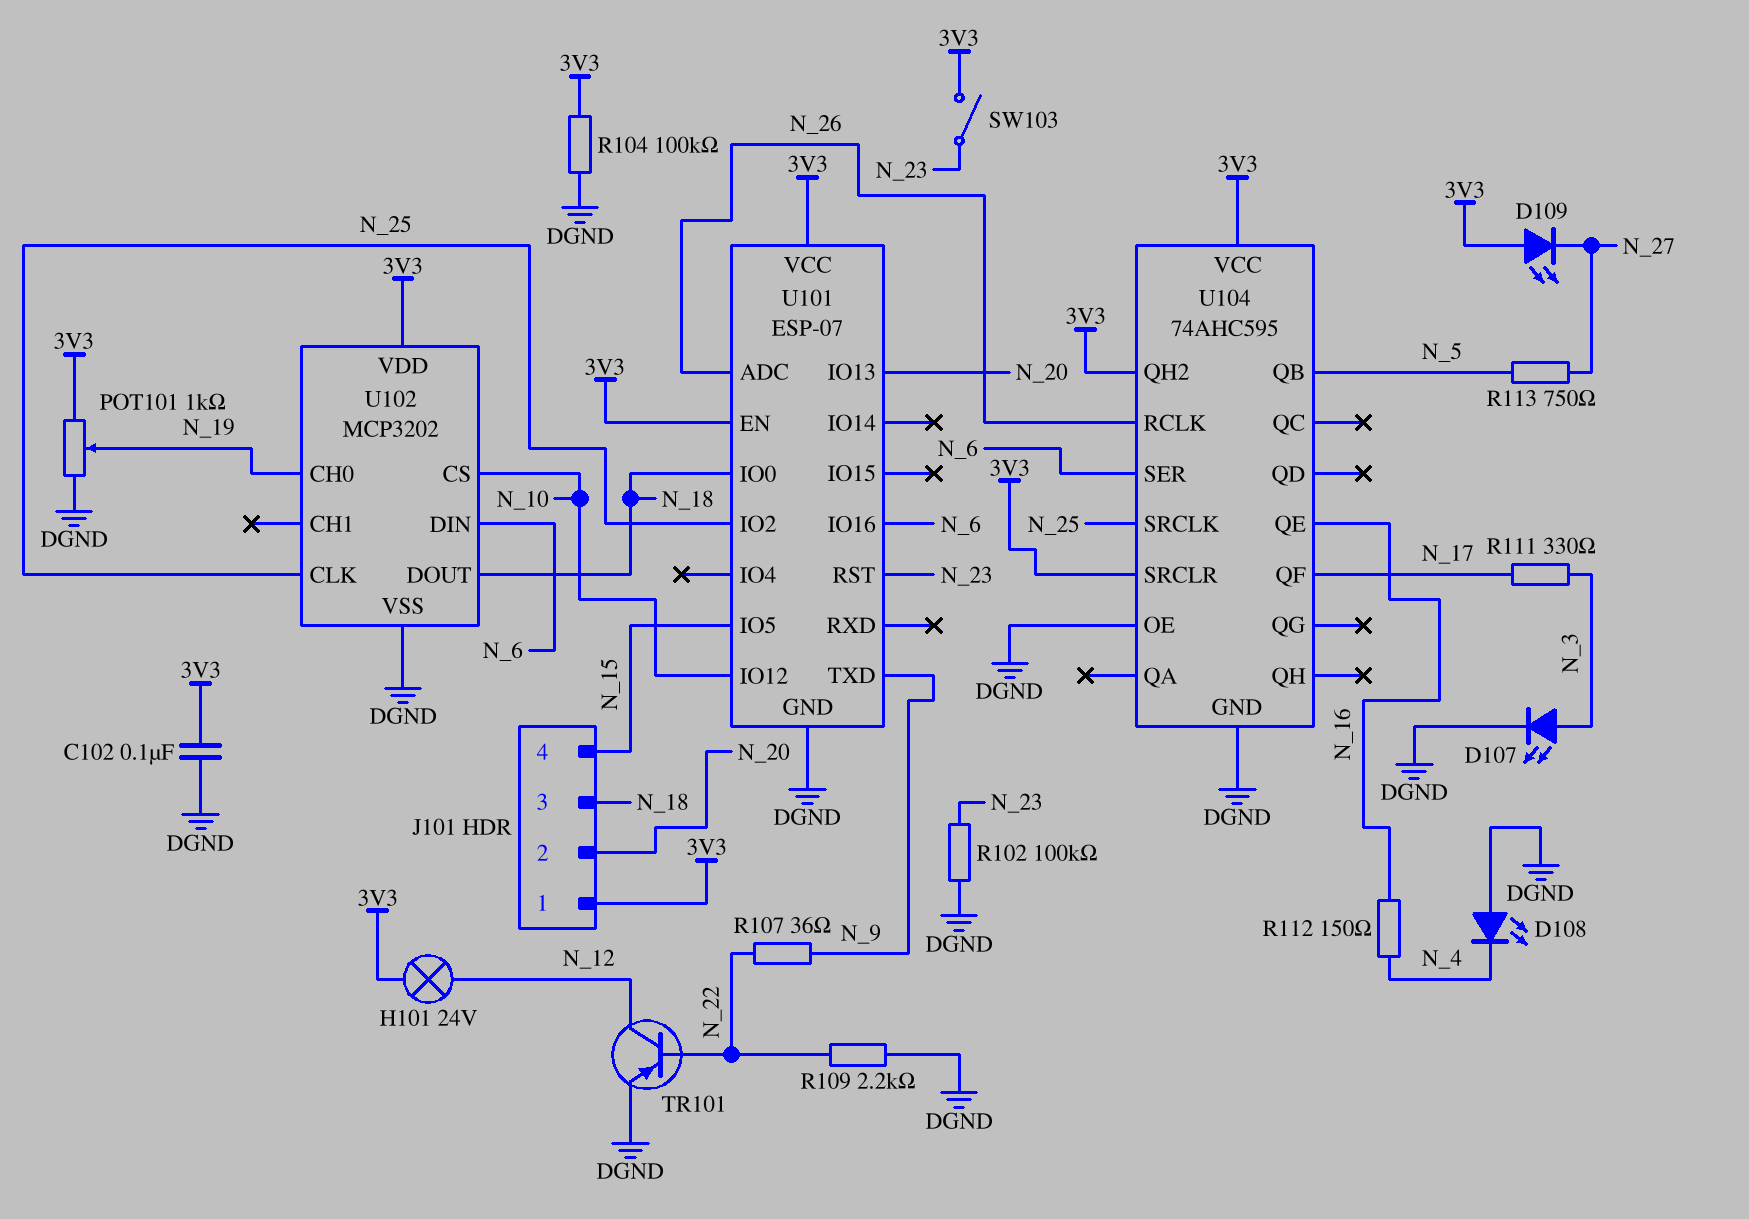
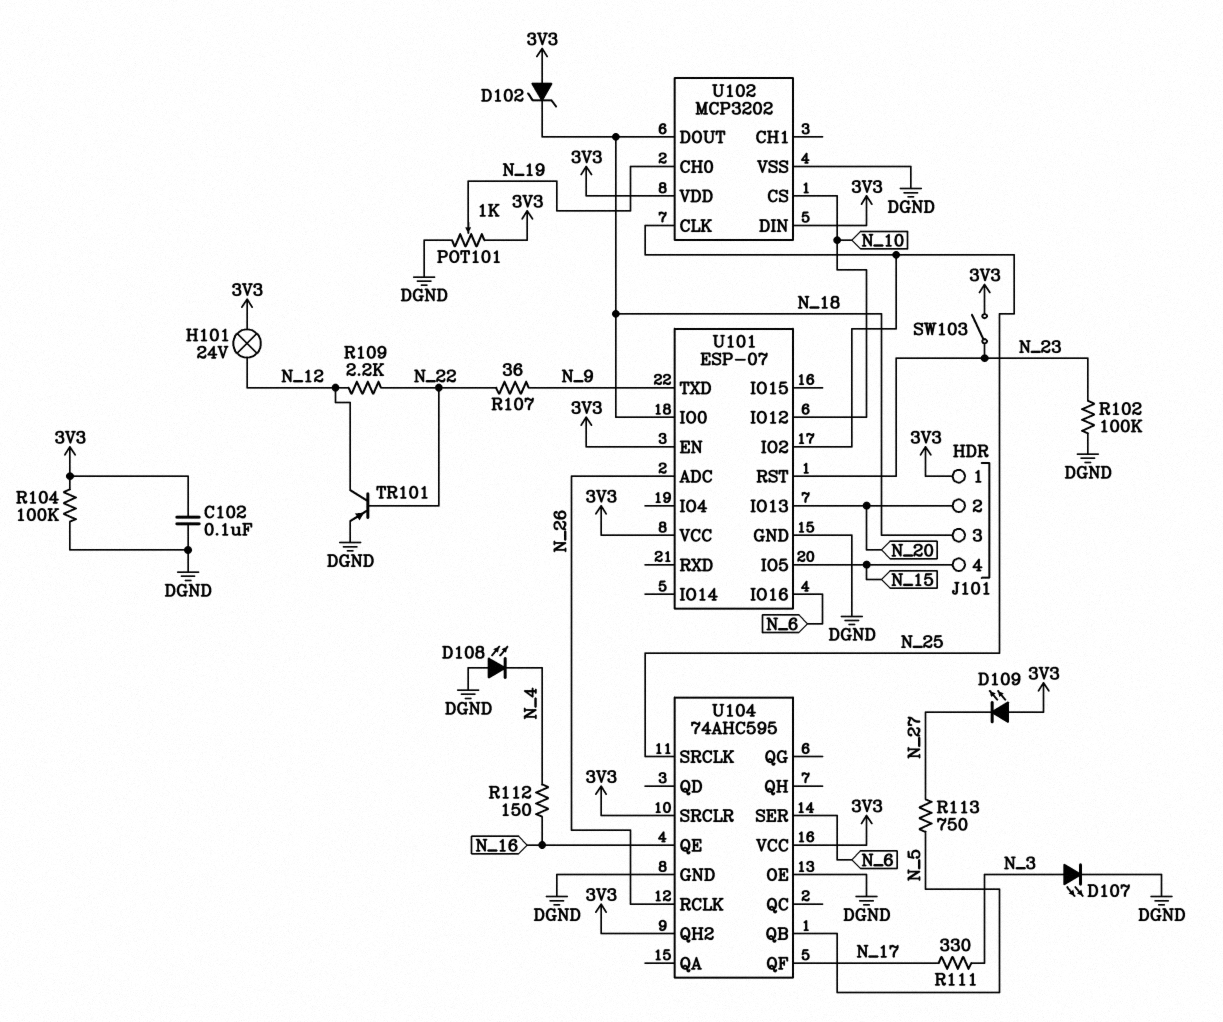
D102: none -> zener (A 3V3, K N_18)
R109: 2.2k (DGND, N_22) -> 2.2k (N_12, N_22)
U102 pin DIN: N_6 -> 3V3

